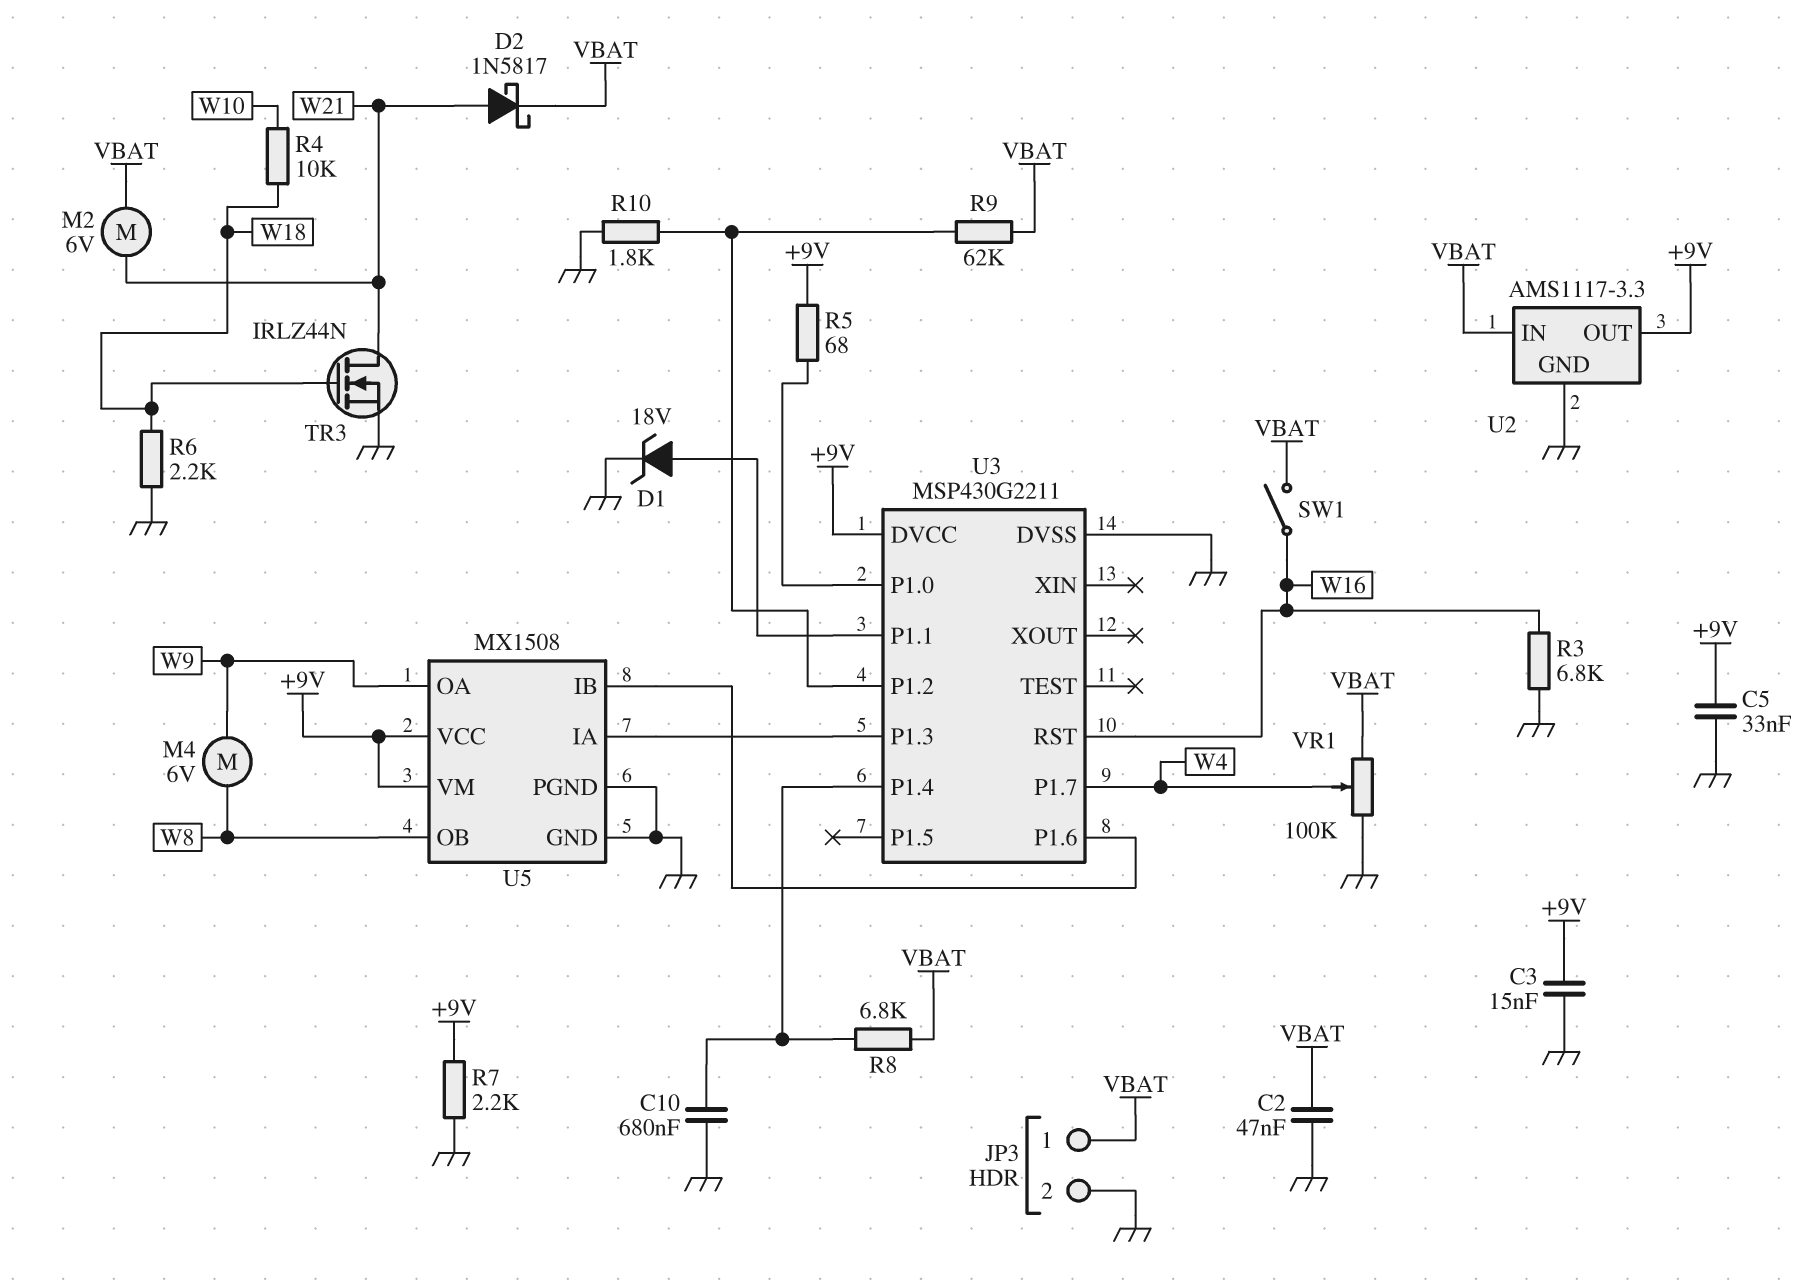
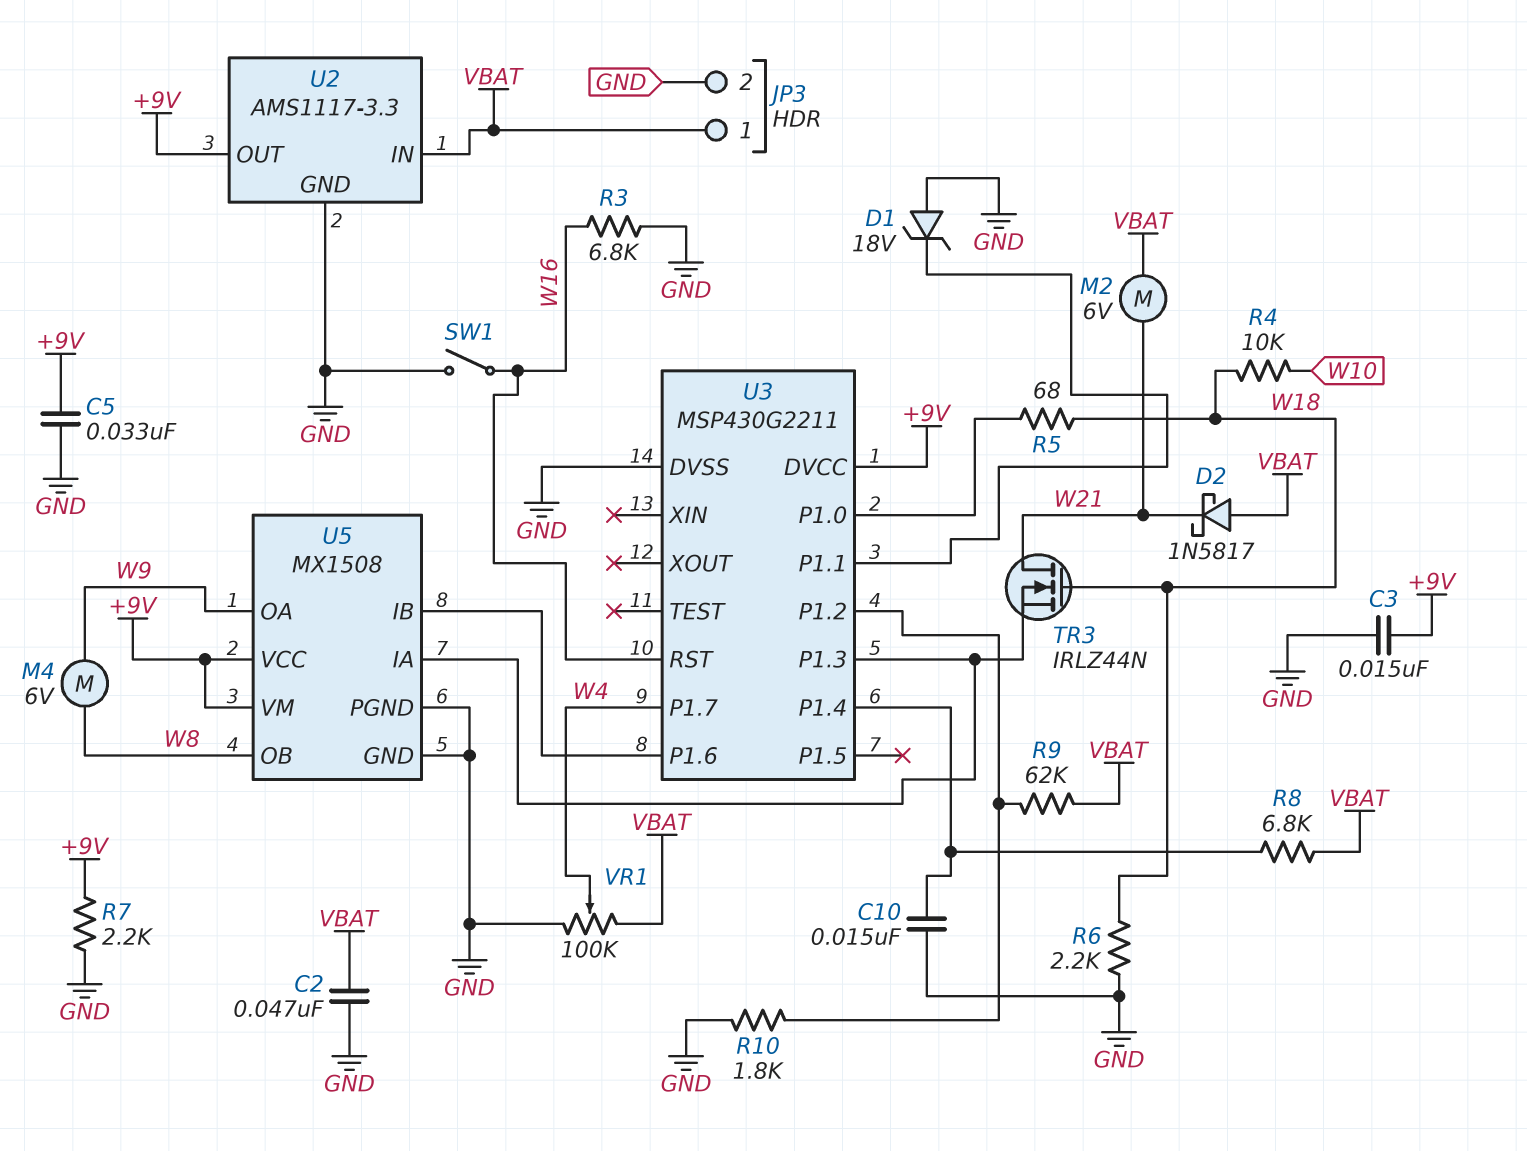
C10: 680nF (GND, U3/P1.4) -> 15nF (GND, U3/P1.4)
D1: zener 18V (A U3/P1.1, K GND) -> zener 18V (A GND, K U3/P1.1)
D2: schottky 1N5817 (A W21, K VBAT) -> schottky 1N5817 (A VBAT, K W21)
R5: 68 (+9V, U3/P1.0) -> 68 (U3/P1.0, W18)
SW1: switch (VBAT, W16) -> switch (GND, W16)
TR3: NMOS IRLZ44N (G W18, D W21, S GND) -> NMOS IRLZ44N (G W18, D W21, S U3/P1.3)

